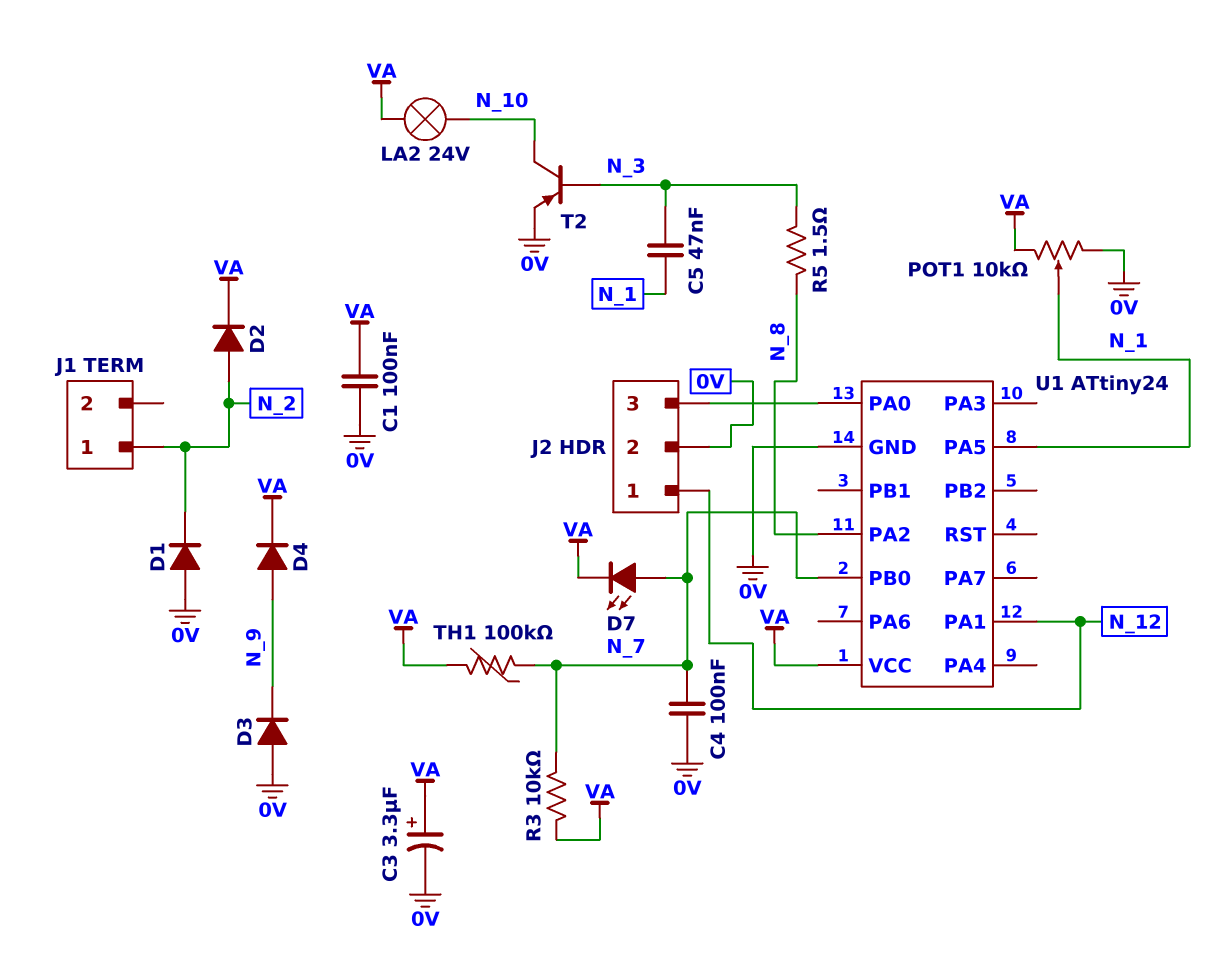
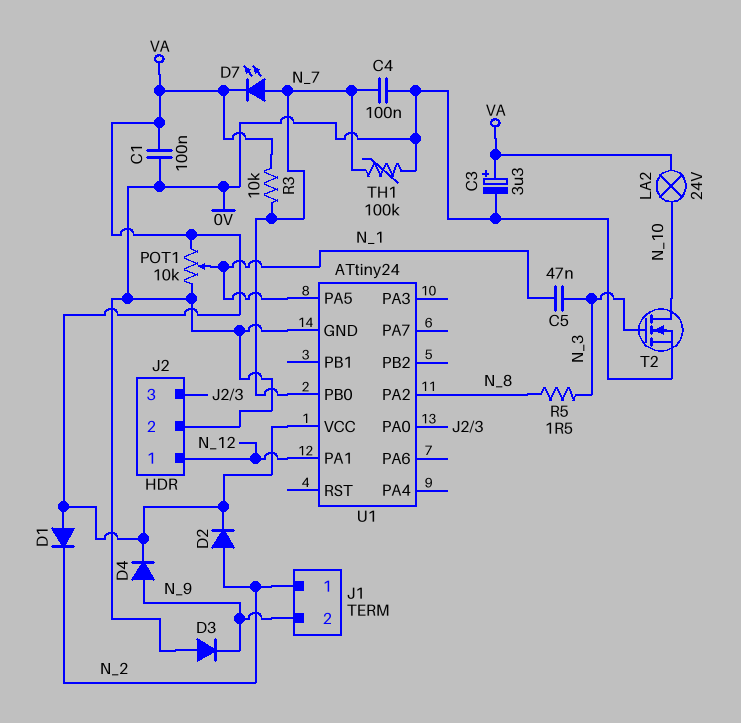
D1: diode (A 0V, K N_2) -> diode (A VA, K N_2)
J1 pin 2: none -> N_9
T2: PNP (B N_3, C N_10, E 0V) -> NMOS (G N_3, D N_10, S 0V)
TH1: 100k (N_7, VA) -> 100k (0V, N_7)

